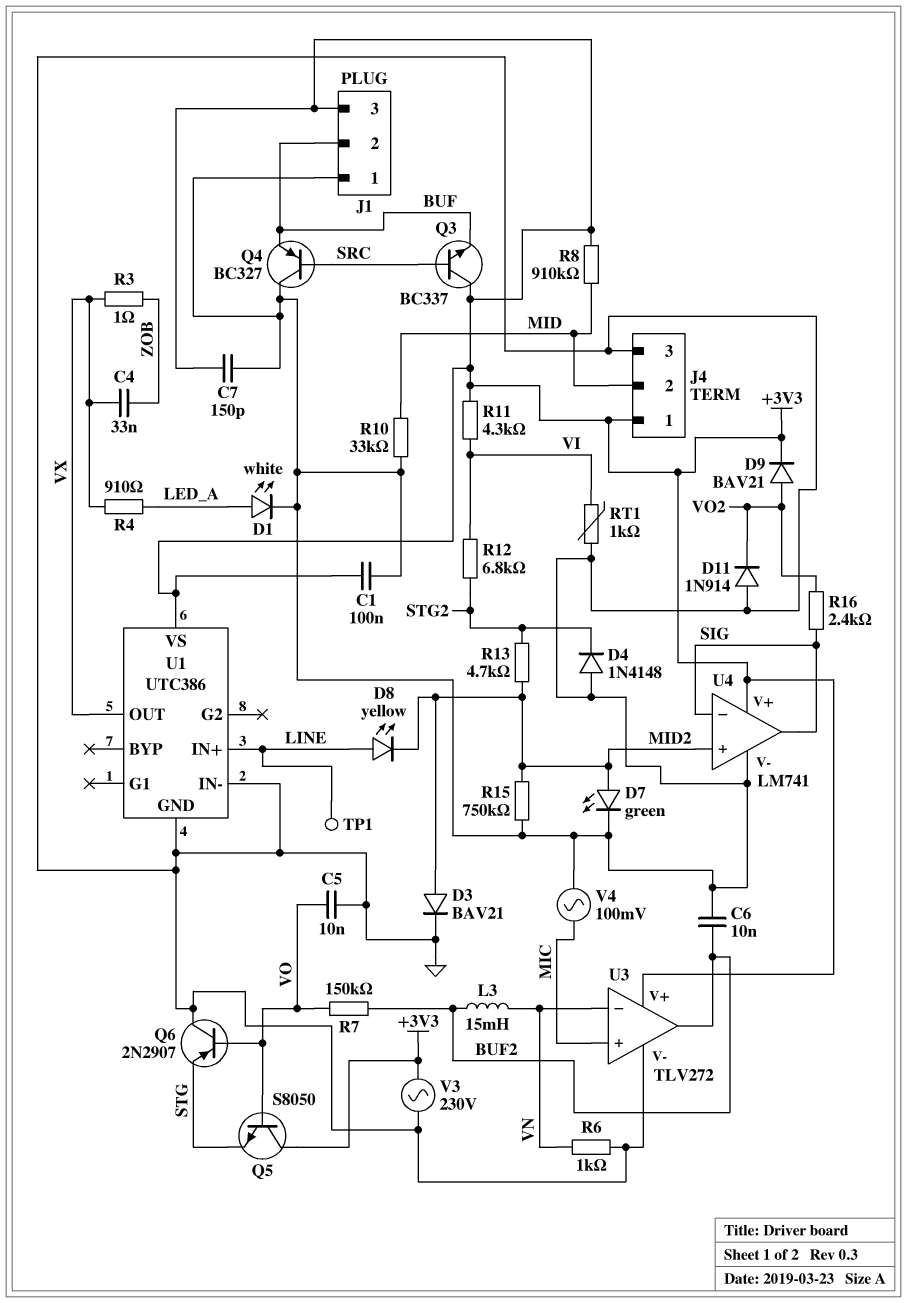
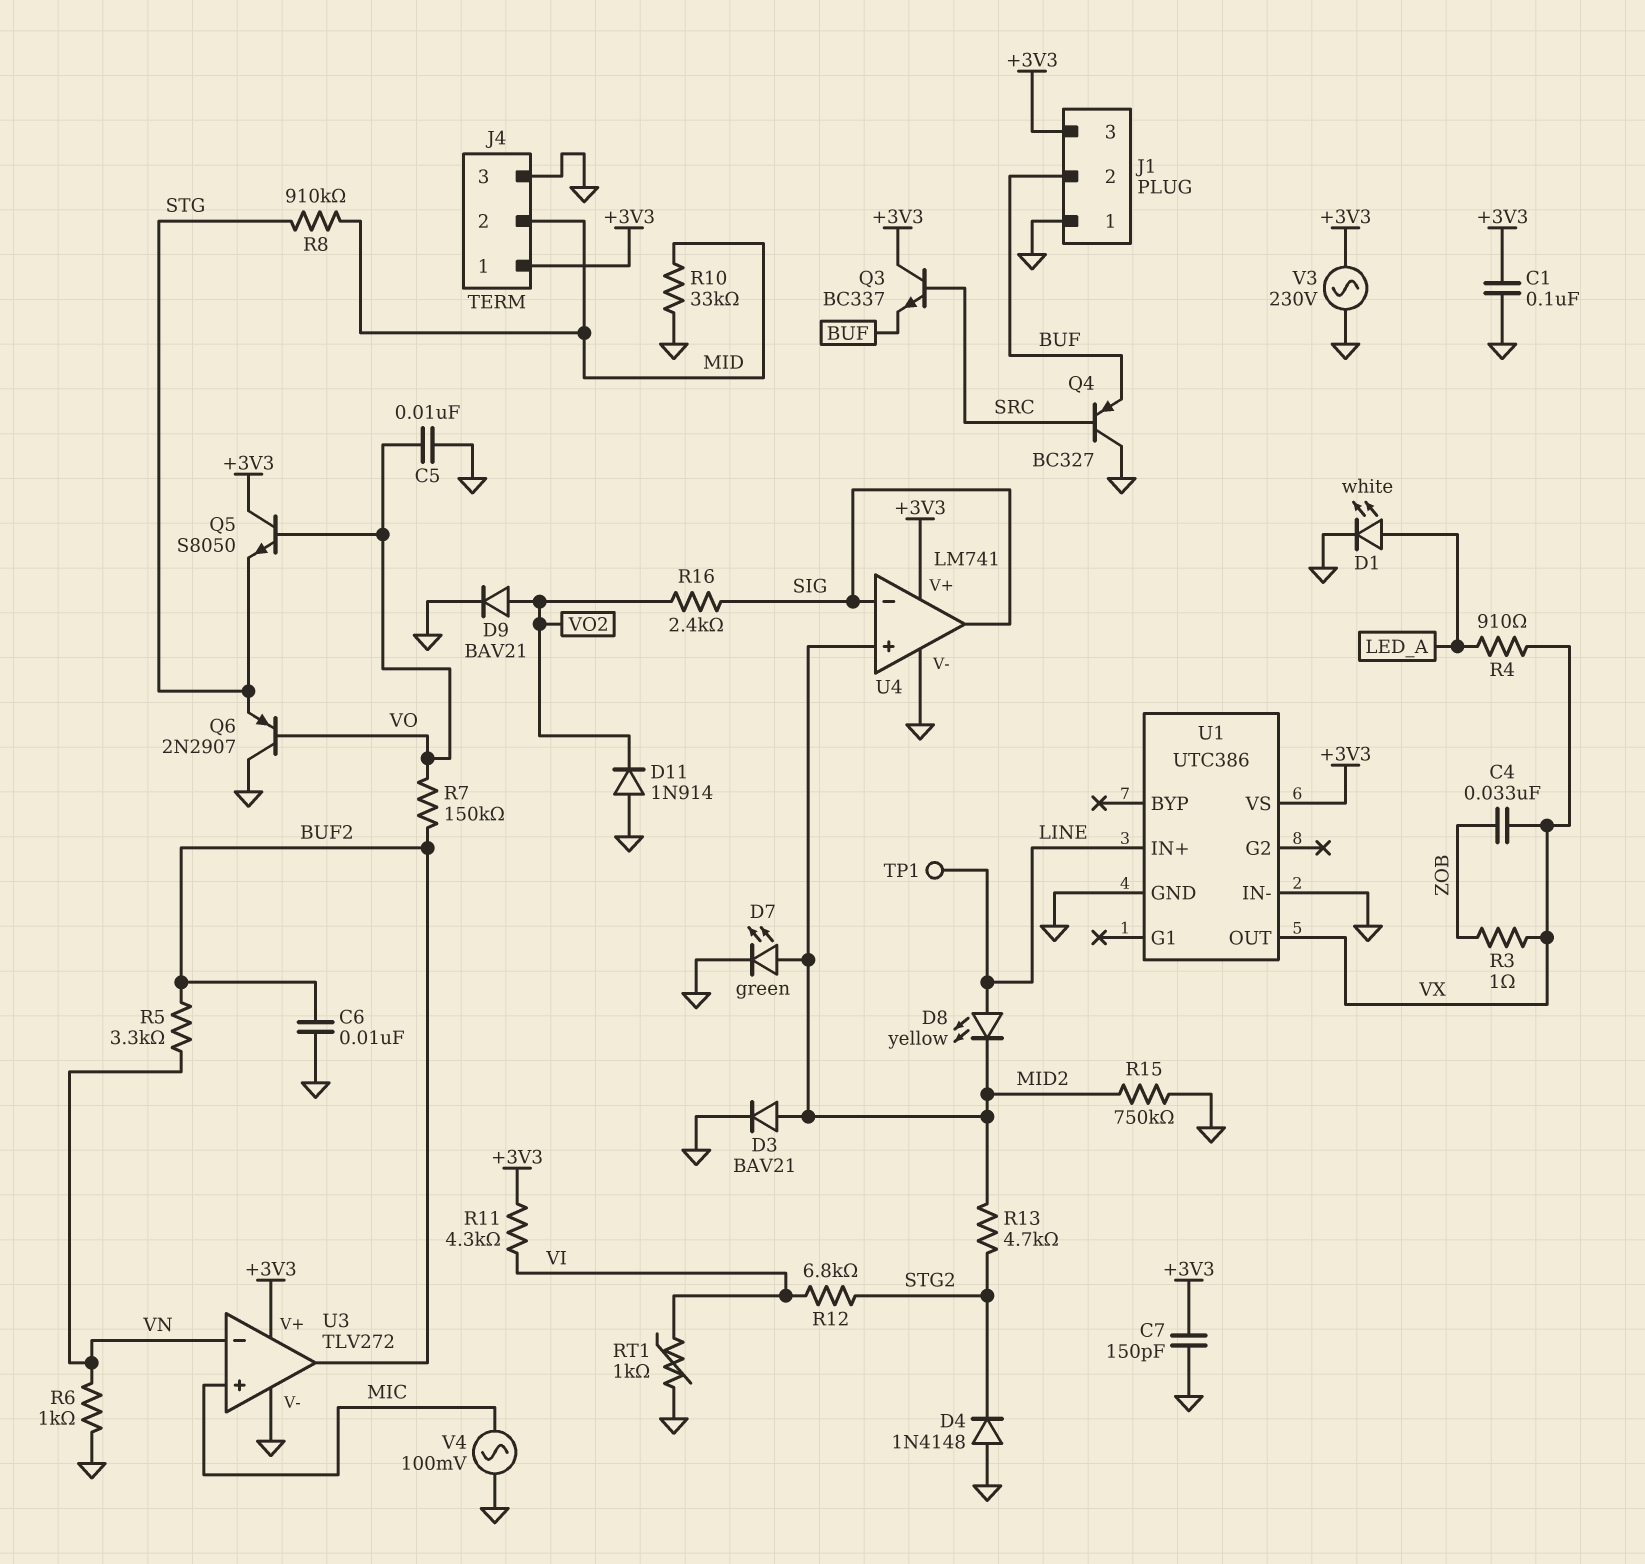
D9: diode BAV21 (A VO2, K +3V3) -> diode BAV21 (A VO2, K GND)
L3: 15mH (BUF2, VN) -> none
R5: none -> 3.3k (BUF2, VN)
R8: 910k (+3V3, MID) -> 910k (MID, STG)

